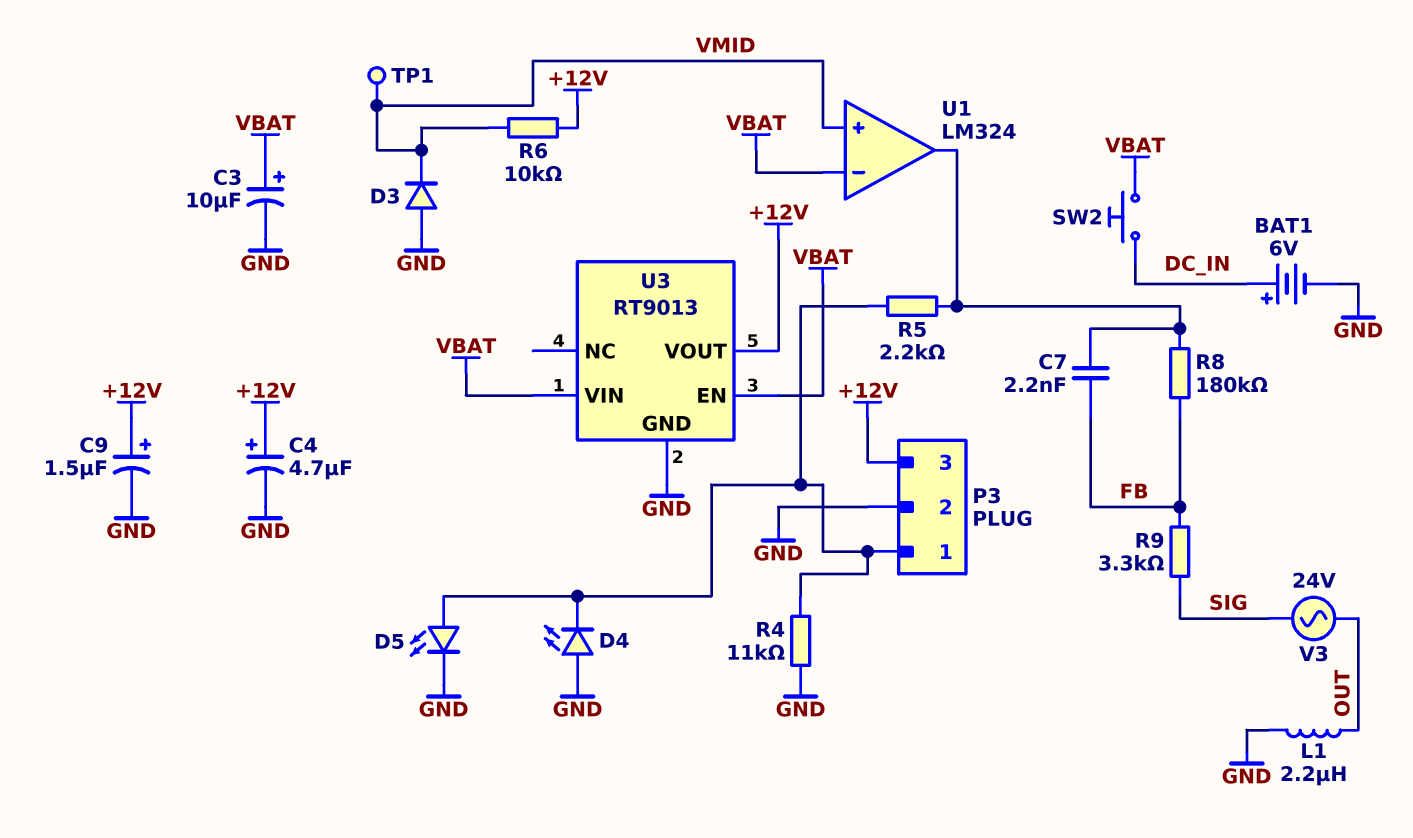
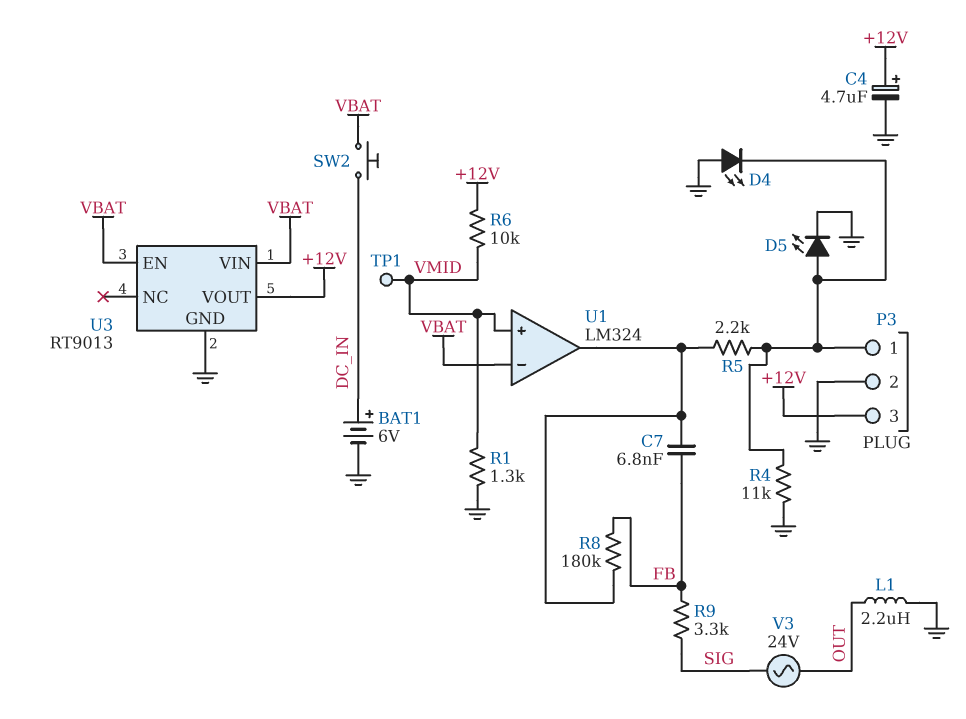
C3: 10uF (plus VBAT, minus GND) -> none
C7: 2.2nF (FB, U1/out) -> 6.8nF (FB, U1/out)
C9: 1.5uF (plus +12V, minus GND) -> none
D3: diode (A GND, K VMID) -> none
R1: none -> 1.3k (GND, VMID)

